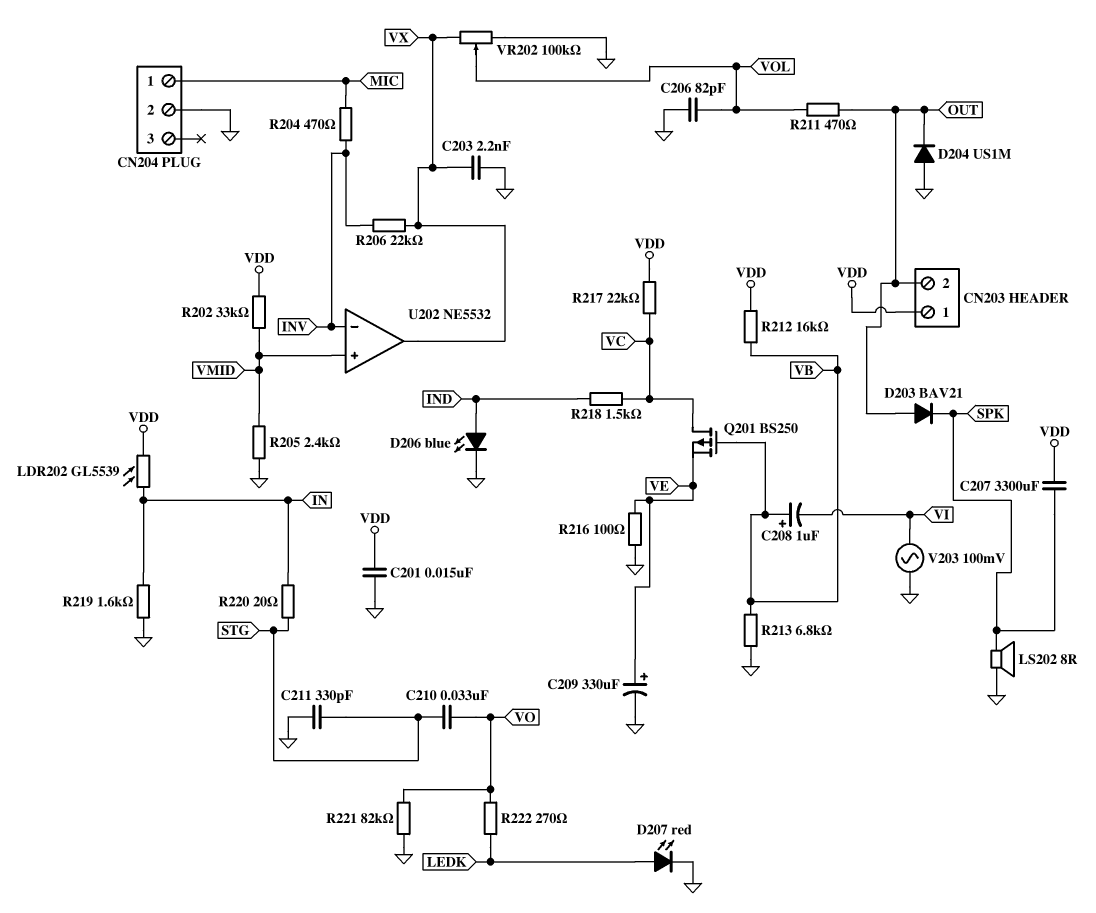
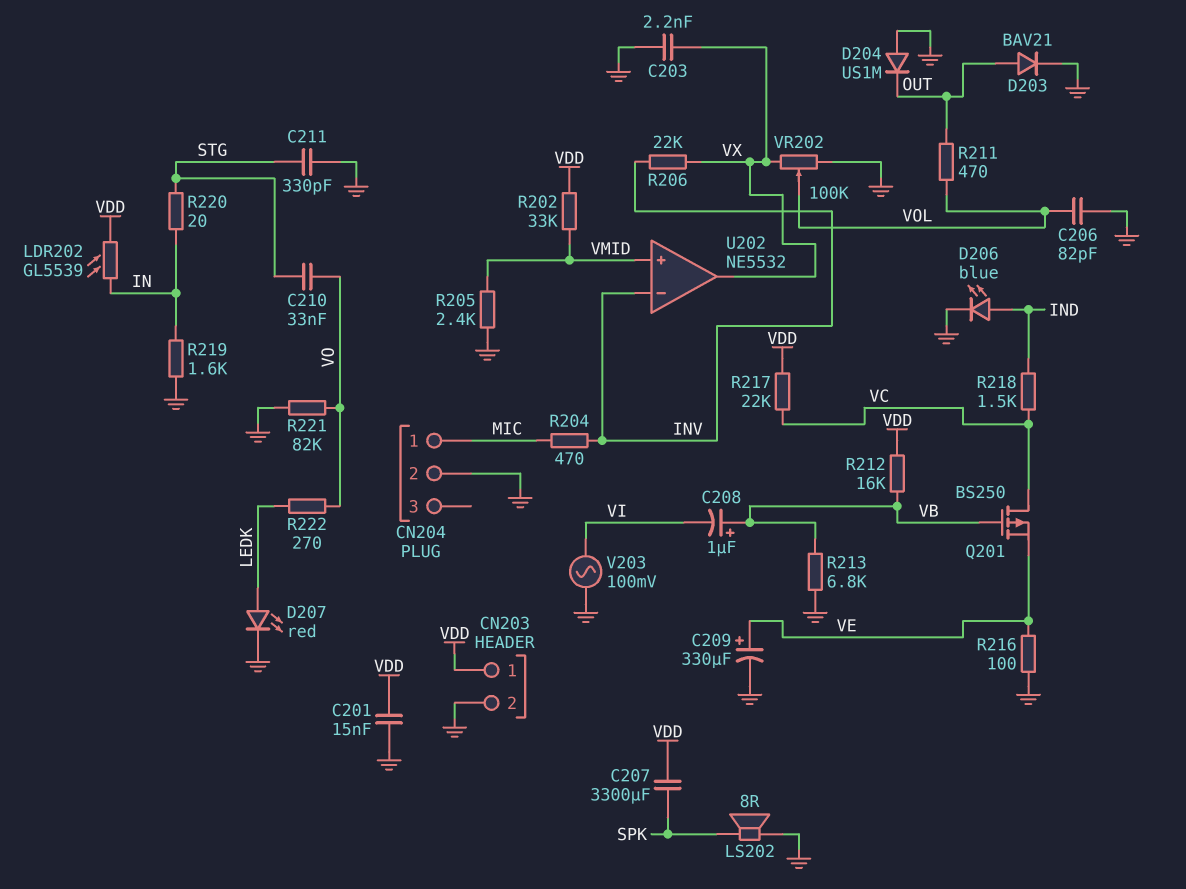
CN203 pin 2: OUT -> GND
D203: diode BAV21 (A OUT, K SPK) -> diode BAV21 (A OUT, K GND)

